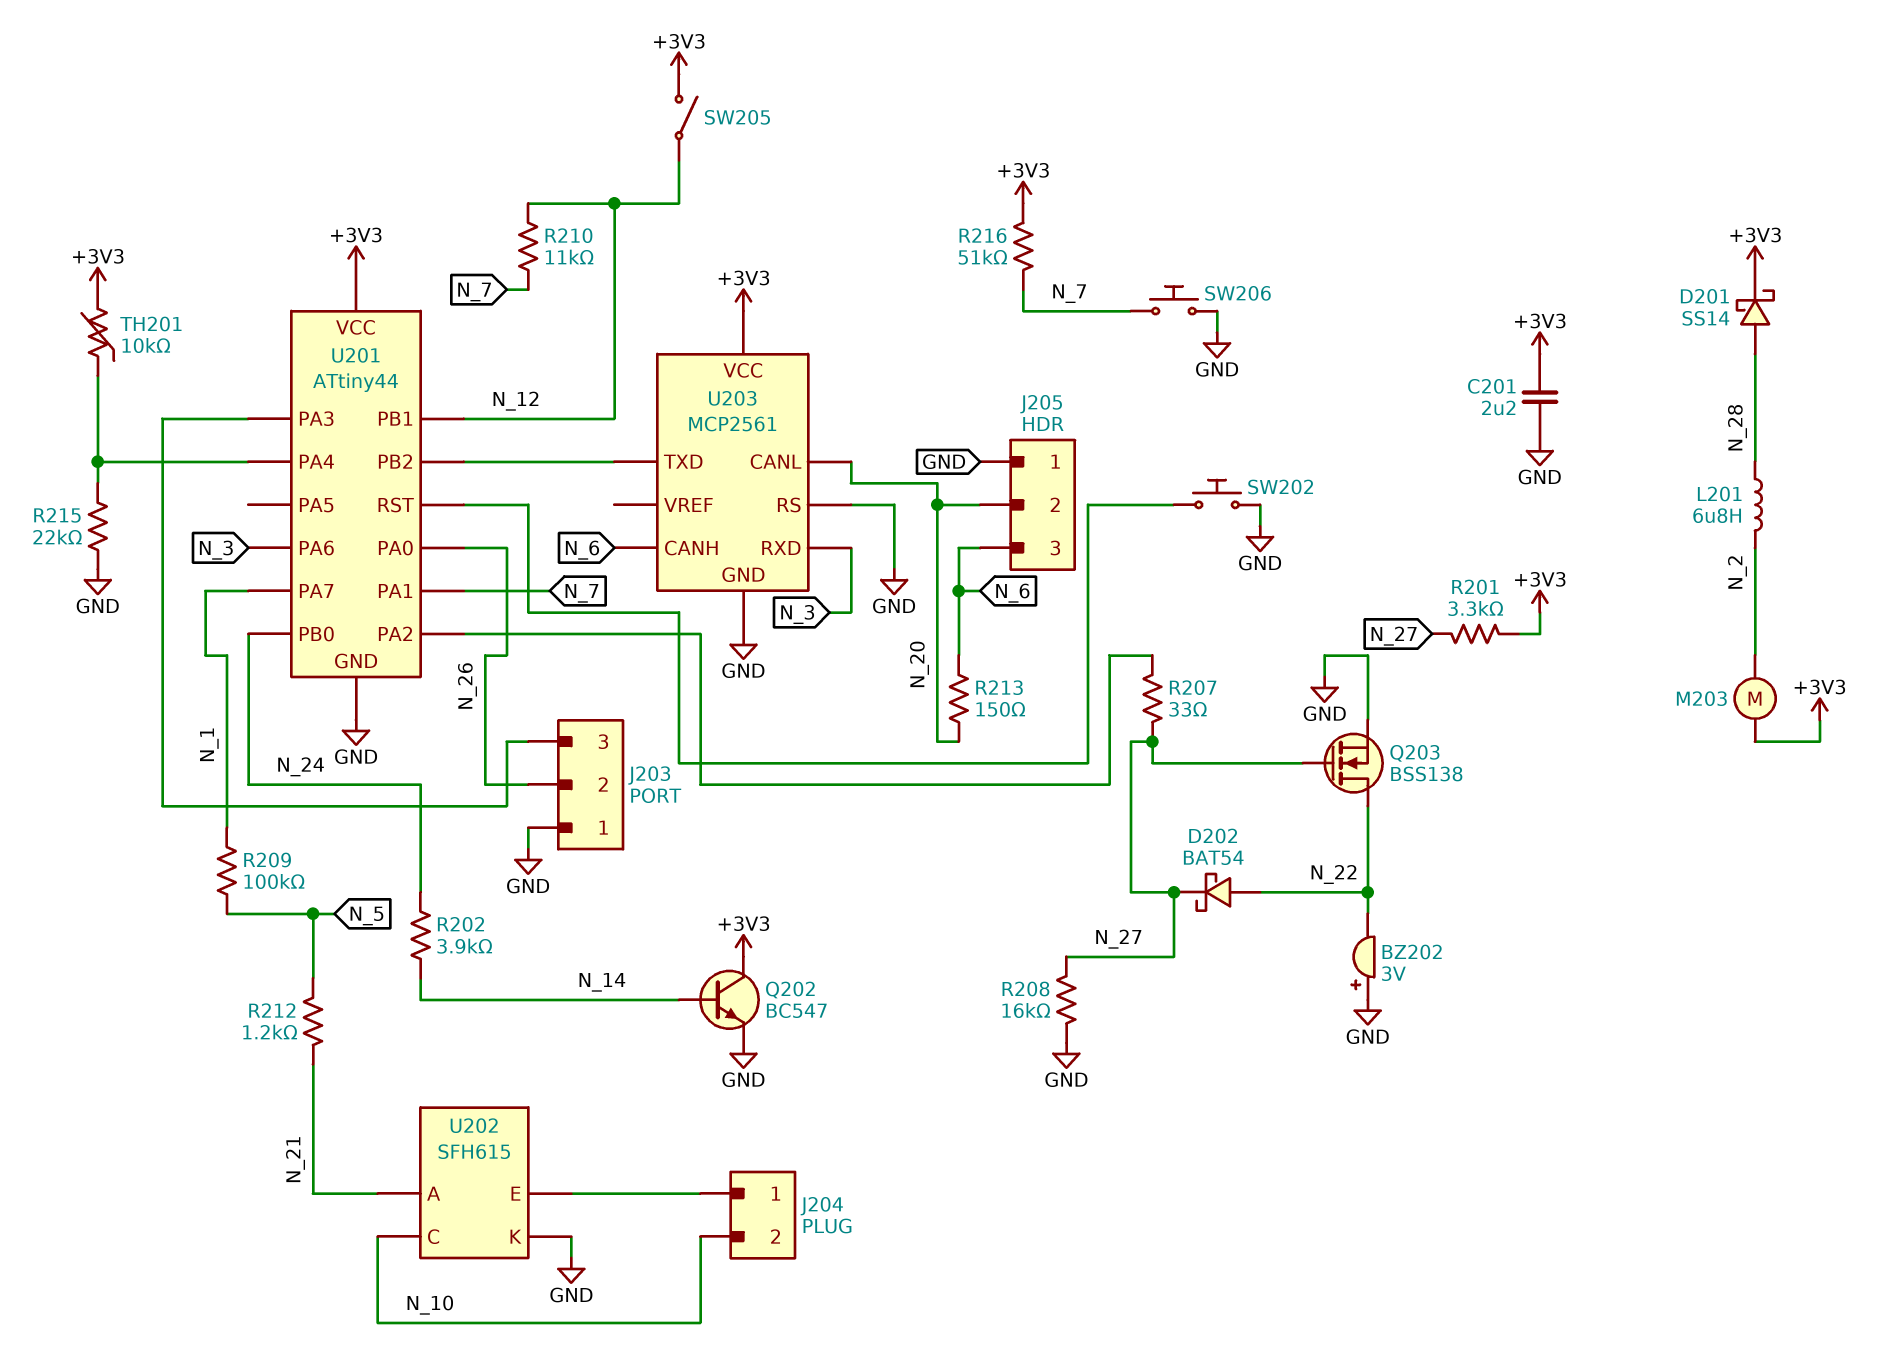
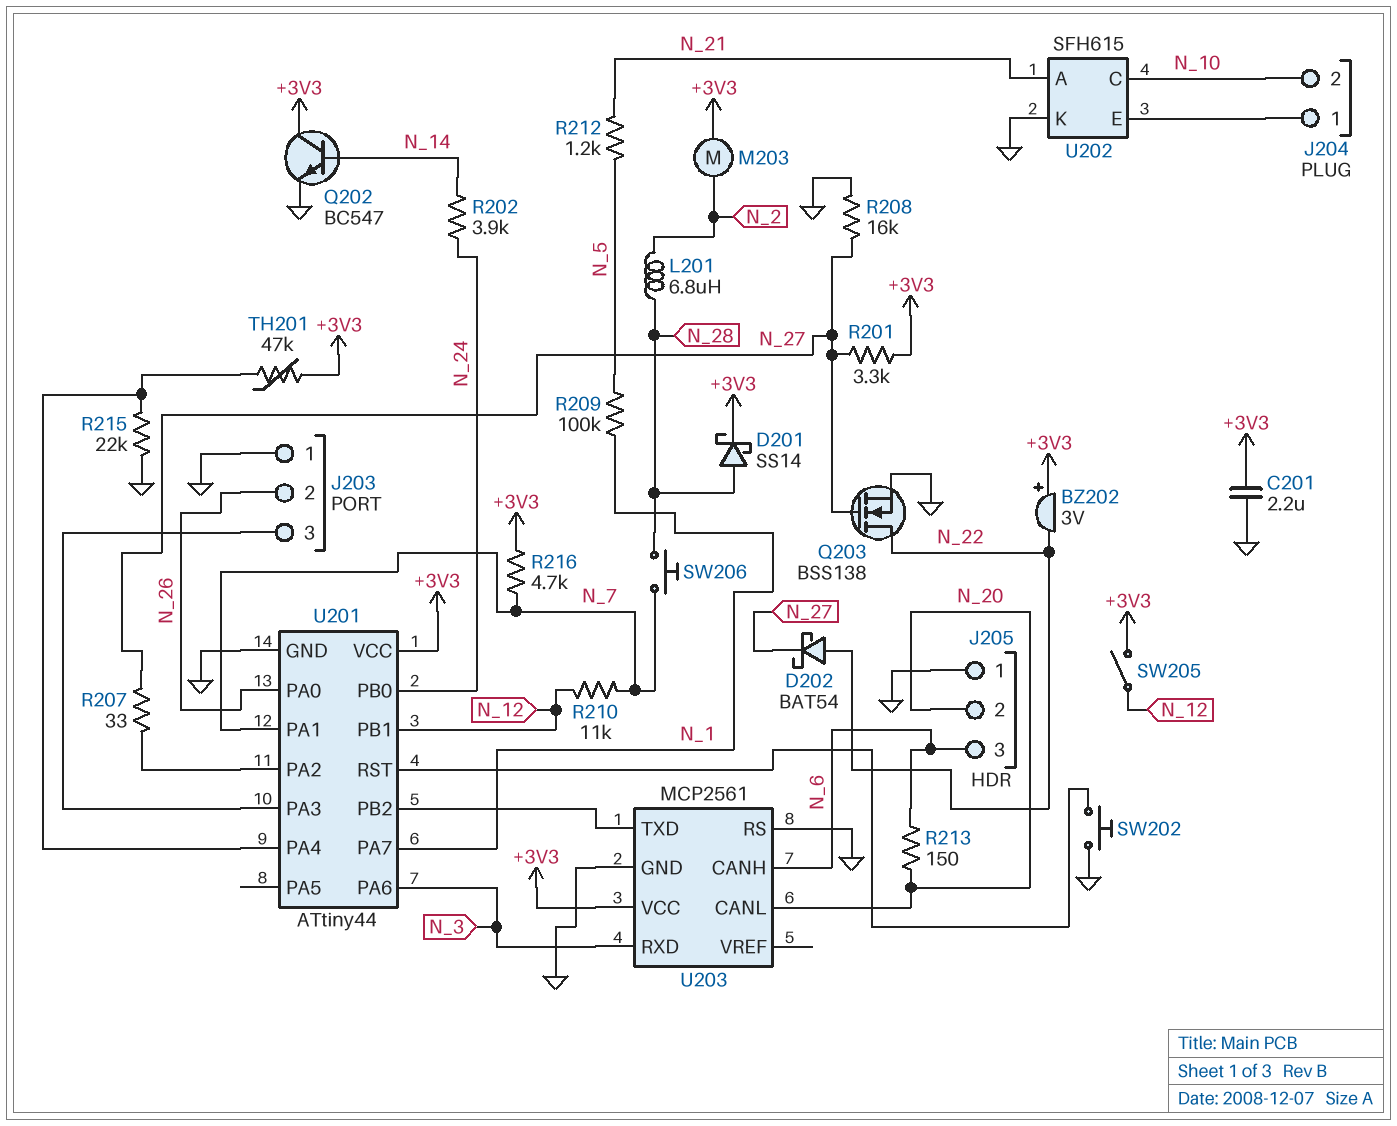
BZ202: buzzer 3V (plus GND, minus N_22) -> buzzer 3V (plus +3V3, minus N_22)
R216: 51k (+3V3, N_7) -> 4.7k (+3V3, N_7)
SW206: button (GND, N_7) -> button (N_7, N_28)
TH201: 10k (+3V3, U201/PA4) -> 47k (+3V3, U201/PA4)

